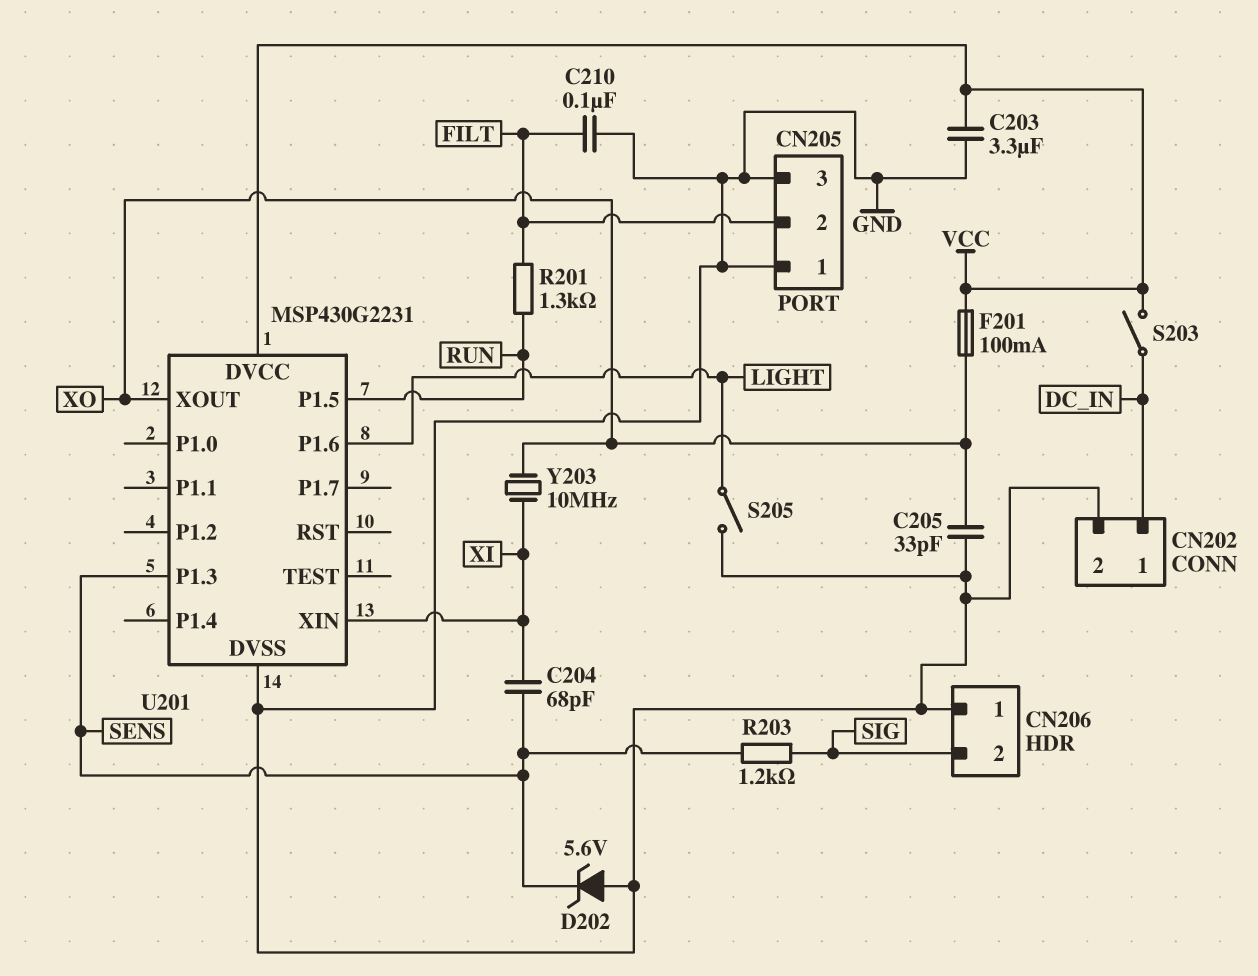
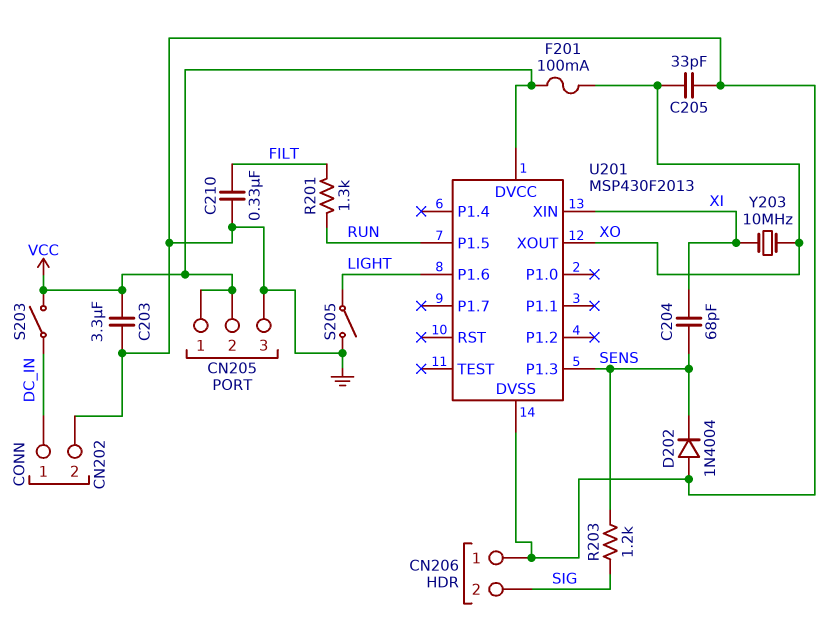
C210: 100nF (FILT, GND) -> 330nF (FILT, GND)
CN205 pin 1: GND -> VCC
CN205 pin 2: FILT -> VCC
D202: zener 5.6V (A GND, K SENS) -> diode 1N4004 (A GND, K SENS)
U201: MSP430G2231 -> MSP430F2013

